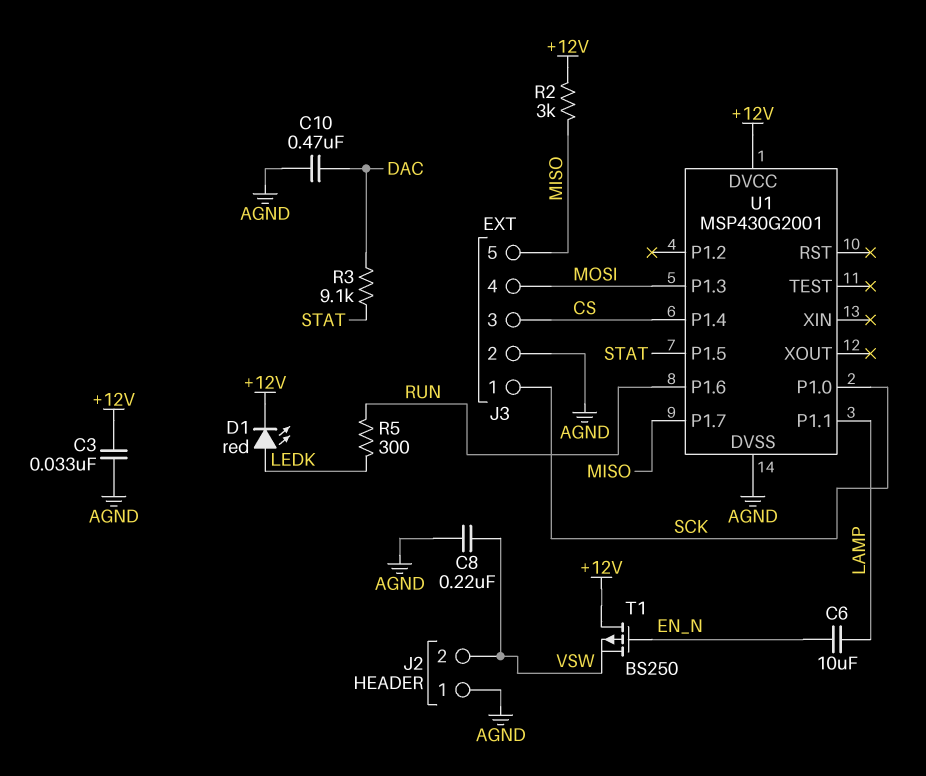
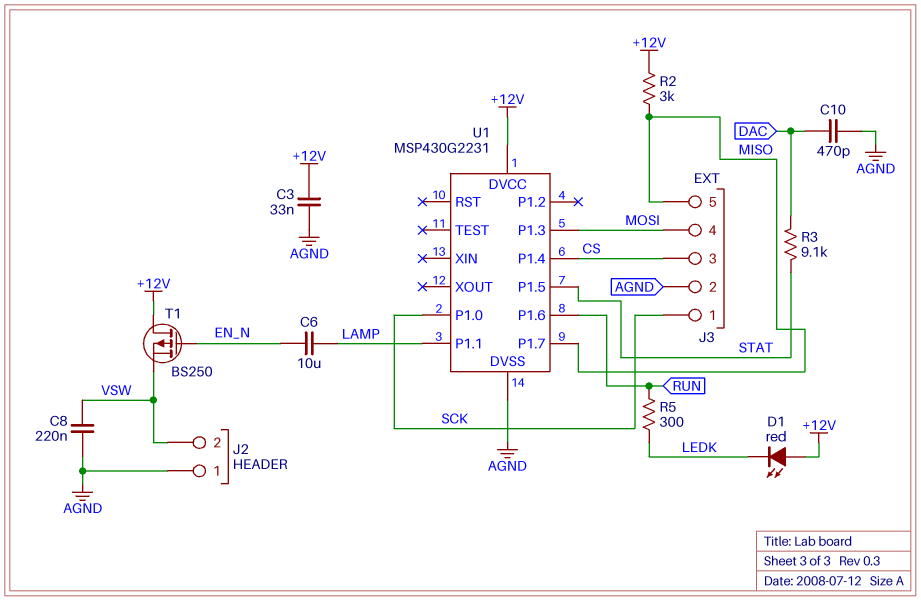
C10: 470nF (AGND, DAC) -> 470pF (AGND, DAC)
D1: LED red (A LEDK, K +12V) -> LED red (A +12V, K LEDK)
U1: MSP430G2001 -> MSP430G2231

